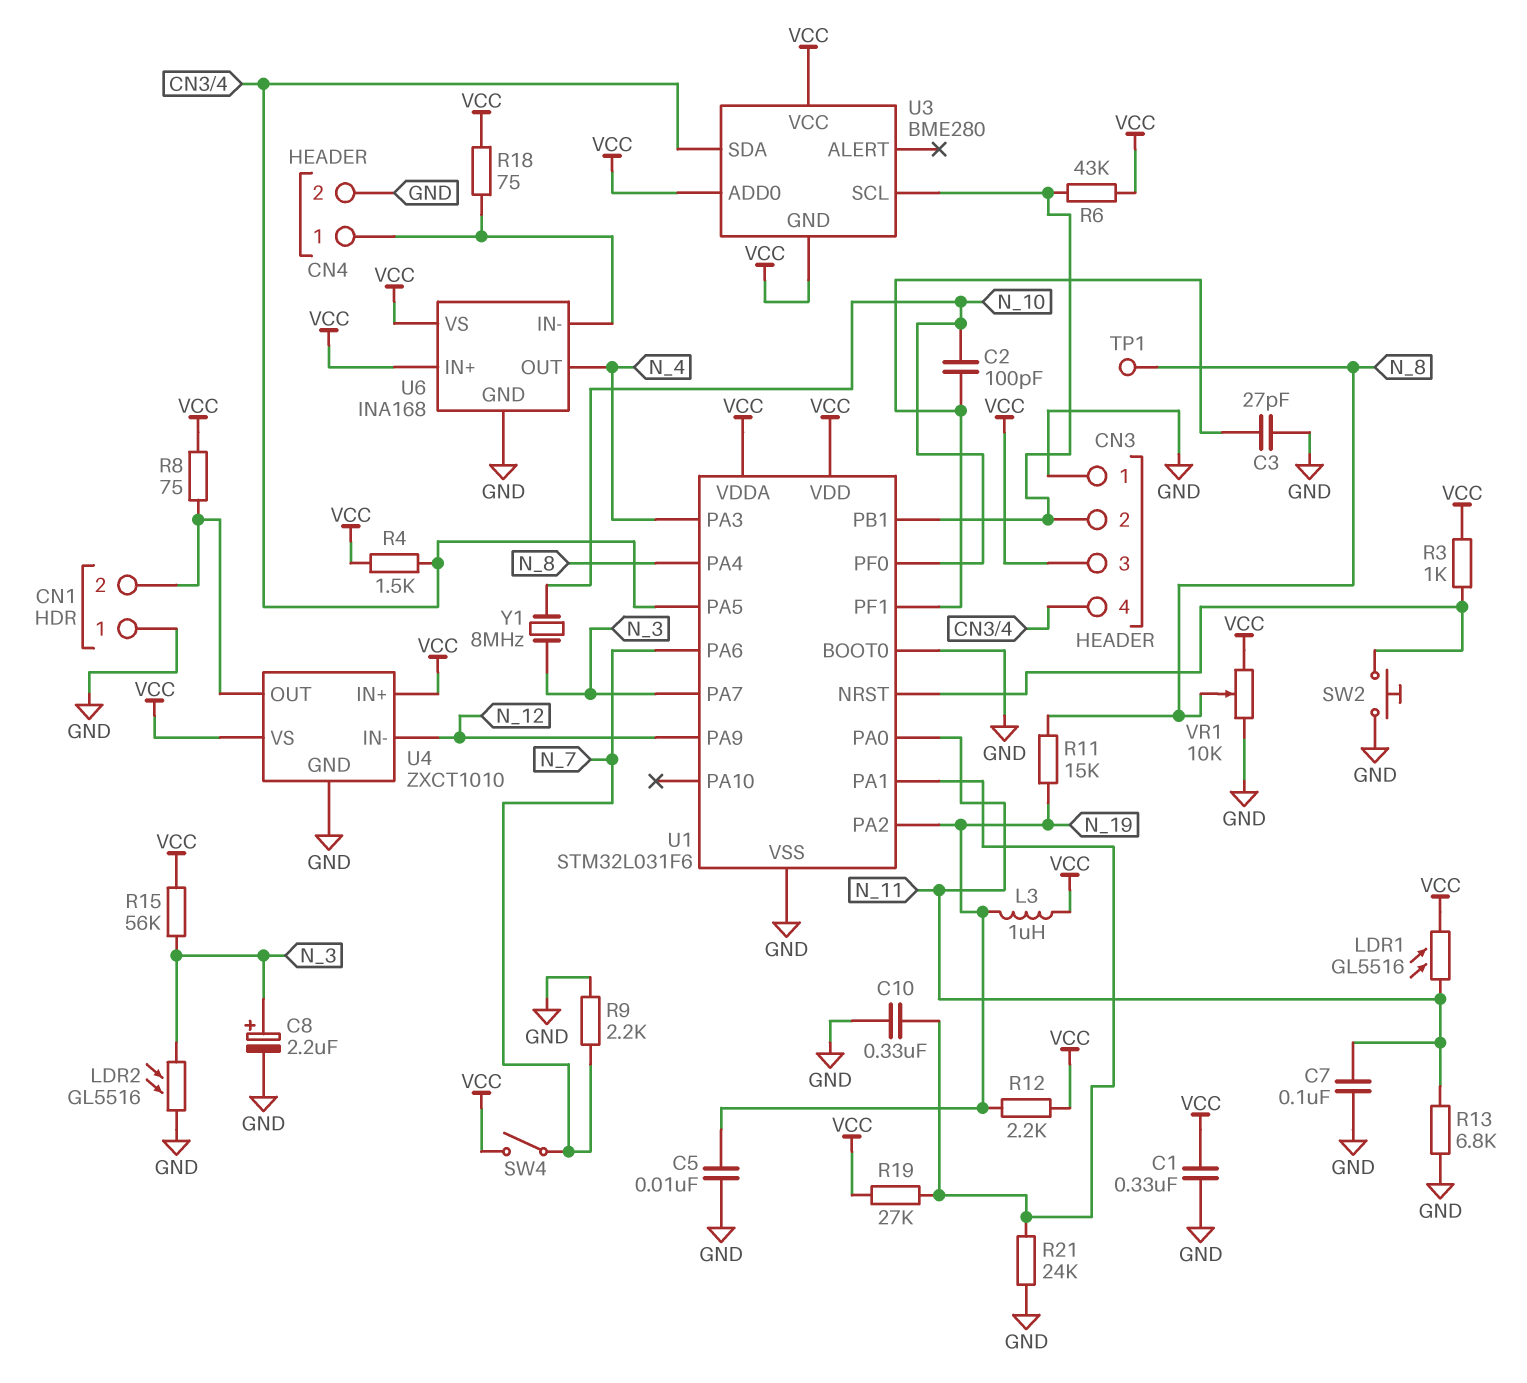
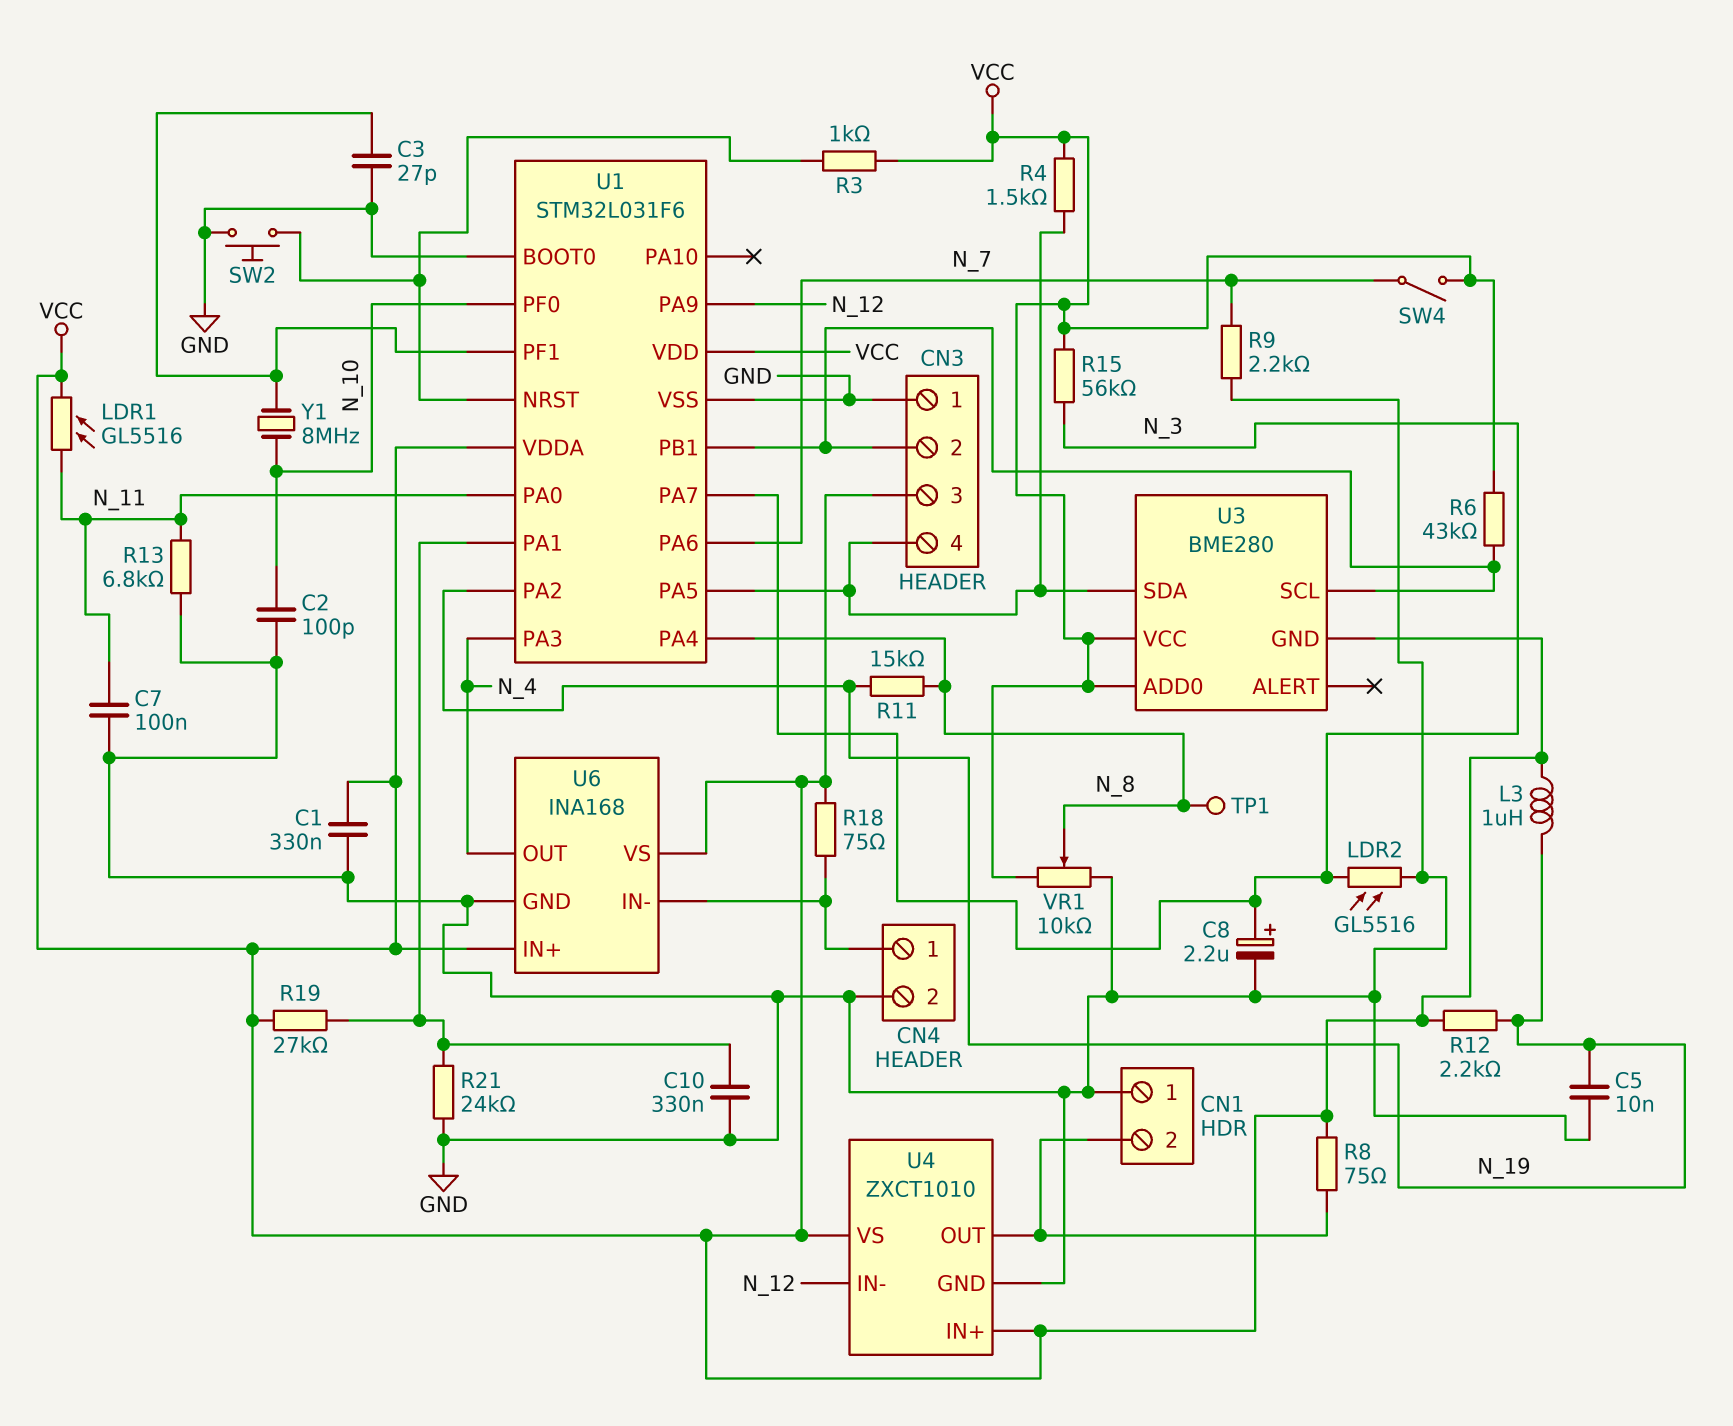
C2: 100pF (N_10, U1/PF1) -> 100pF (GND, N_10)
Y1: 8MHz (N_3, N_10) -> 8MHz (N_10, U1/PF1)

